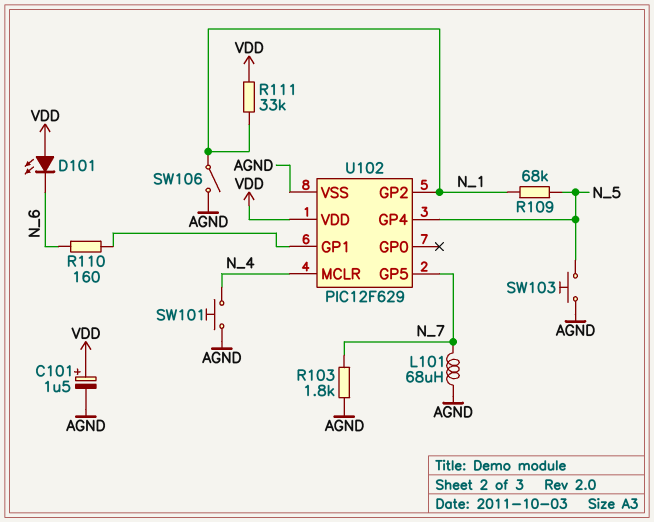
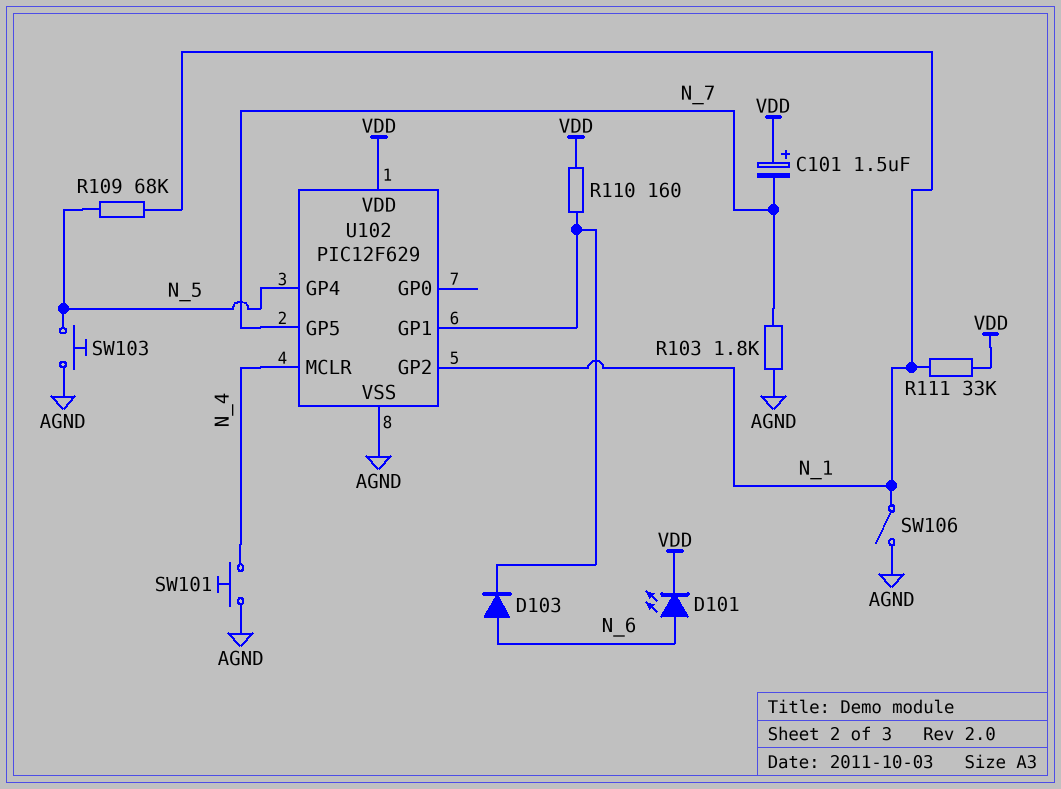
C101: 1.5uF (plus VDD, minus AGND) -> 1.5uF (plus VDD, minus N_7)
D101: LED (A VDD, K N_6) -> LED (A N_6, K VDD)
D103: none -> diode (A N_6, K U102/GP1)
L101: 68uH (AGND, N_7) -> none
R110: 160 (N_6, U102/GP1) -> 160 (U102/GP1, VDD)

